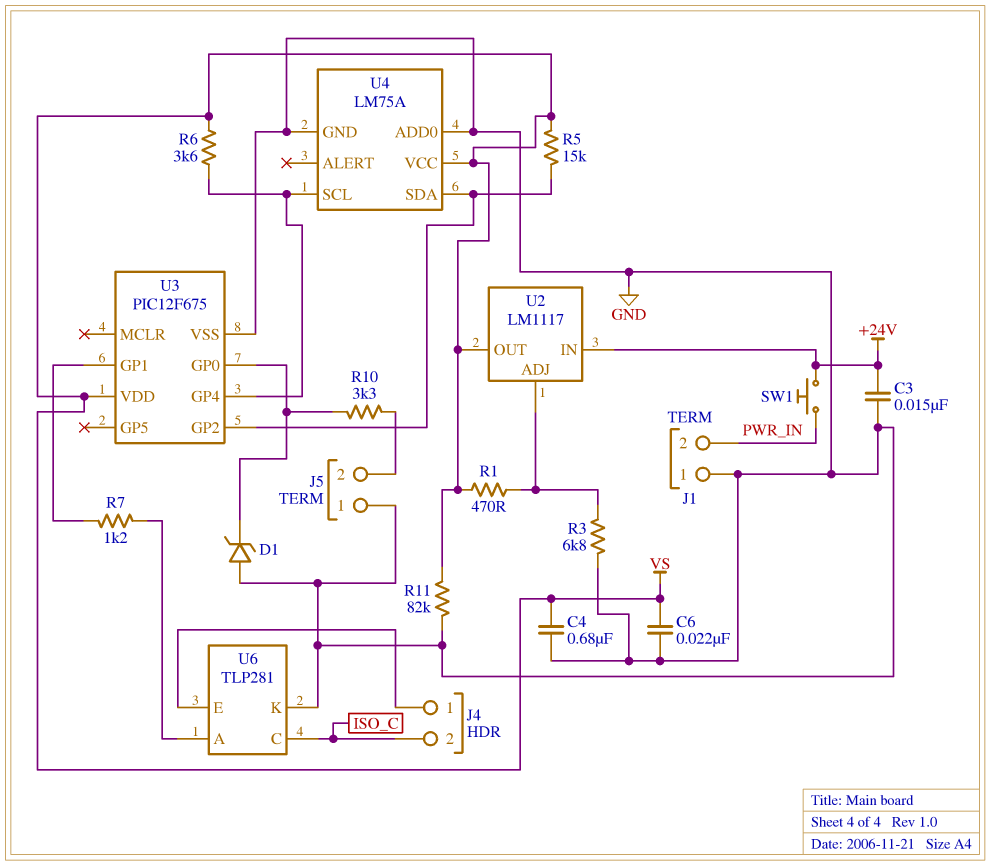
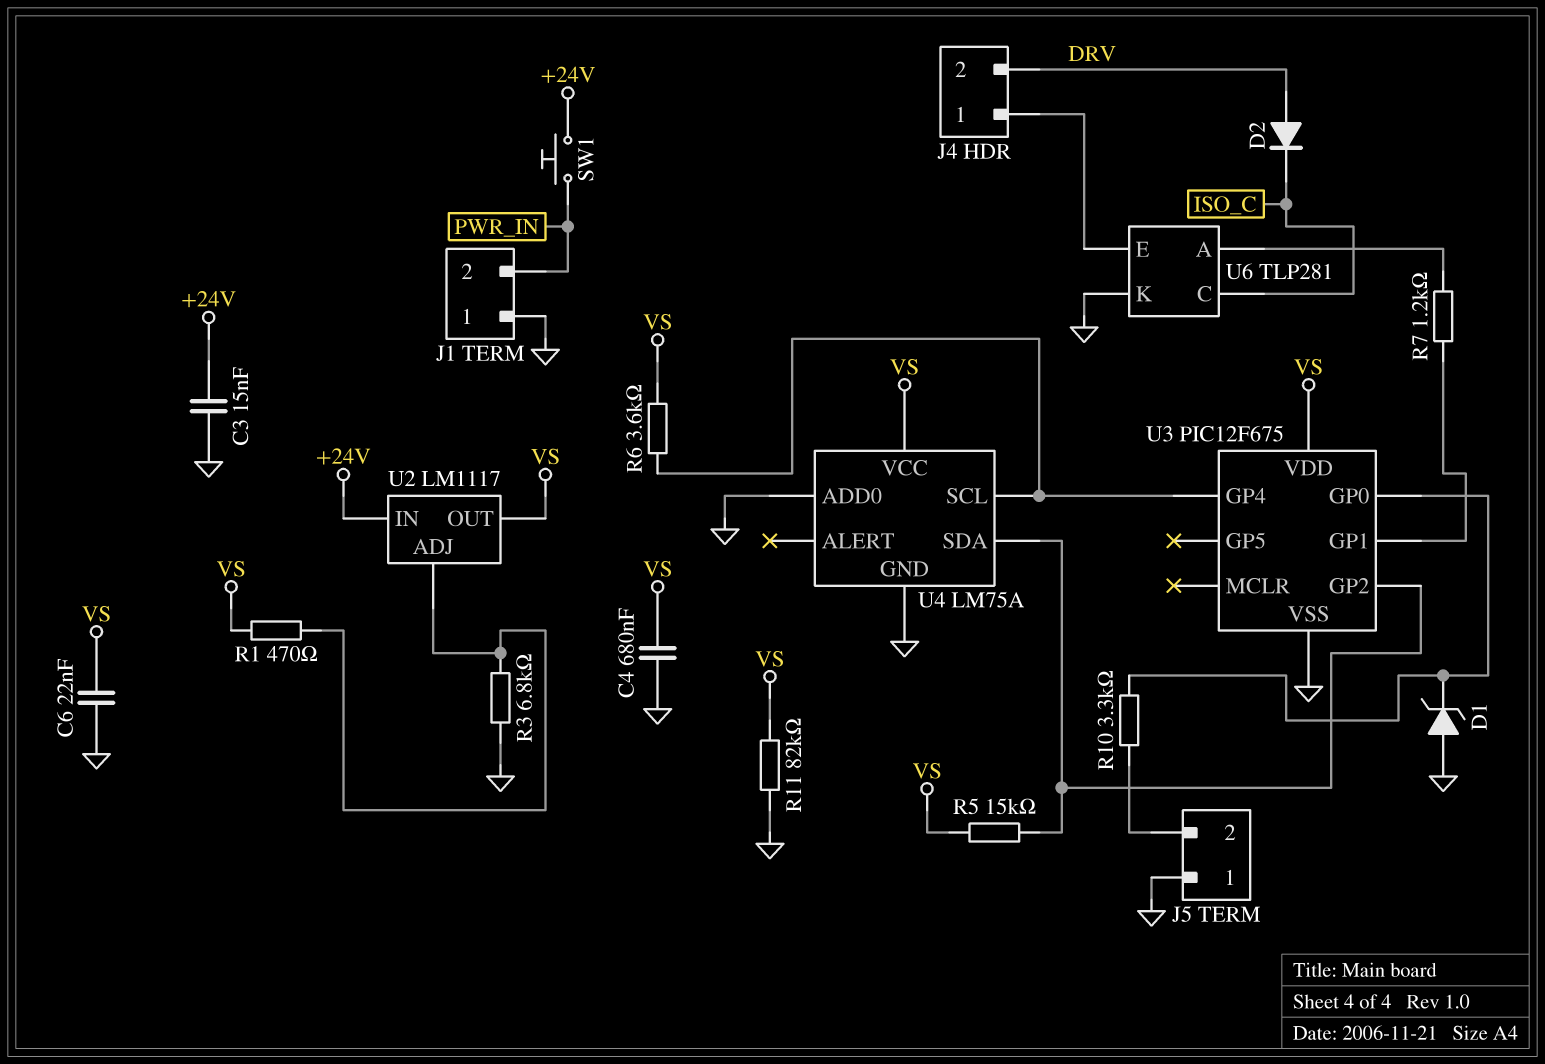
D2: none -> diode (A DRV, K ISO_C)
J4 pin 2: ISO_C -> DRV

